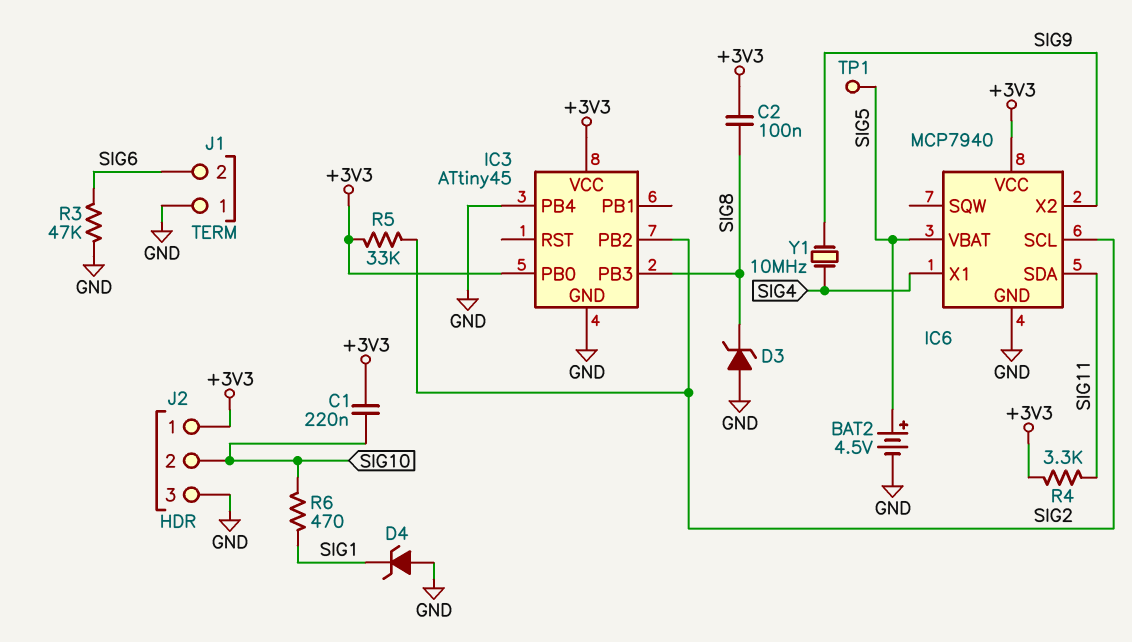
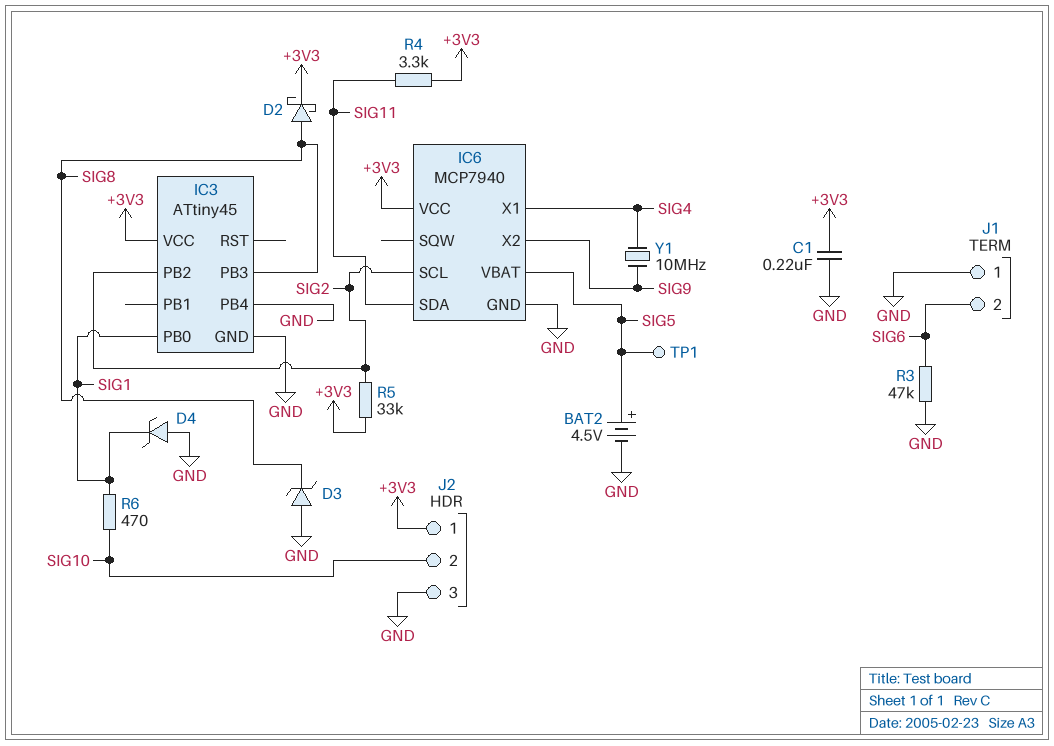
C1: 220nF (+3V3, SIG10) -> 220nF (+3V3, GND)
C2: 100nF (+3V3, SIG8) -> none
D2: none -> schottky (A SIG8, K +3V3)
IC3 pin PB0: +3V3 -> SIG1

